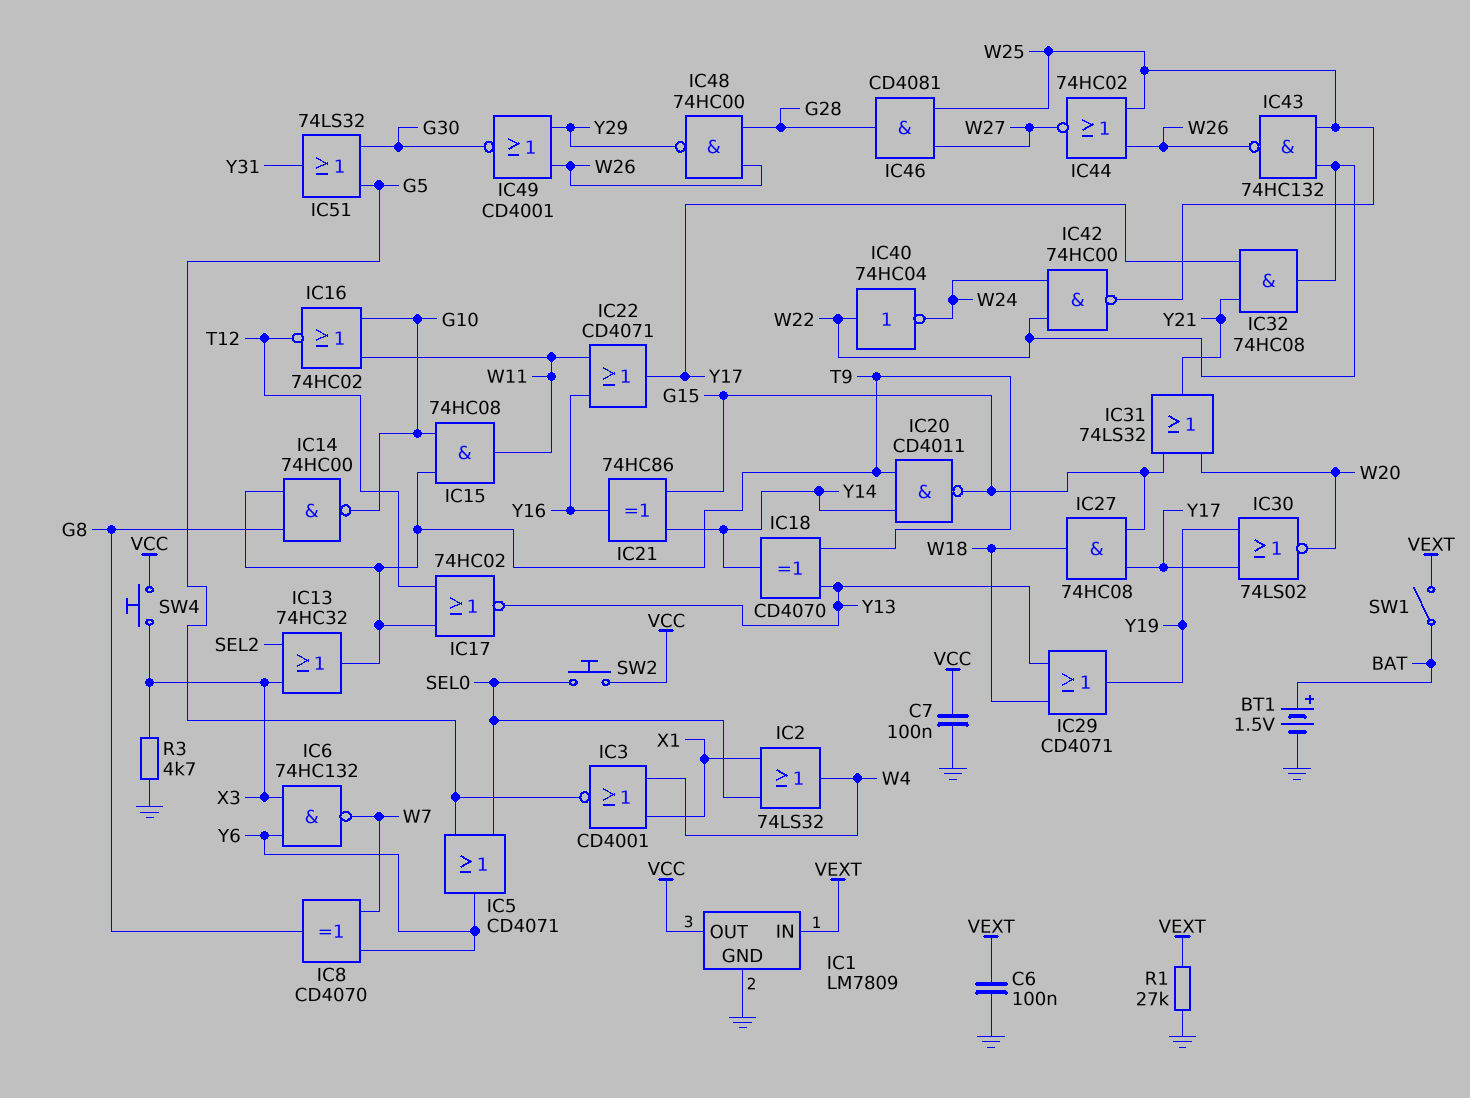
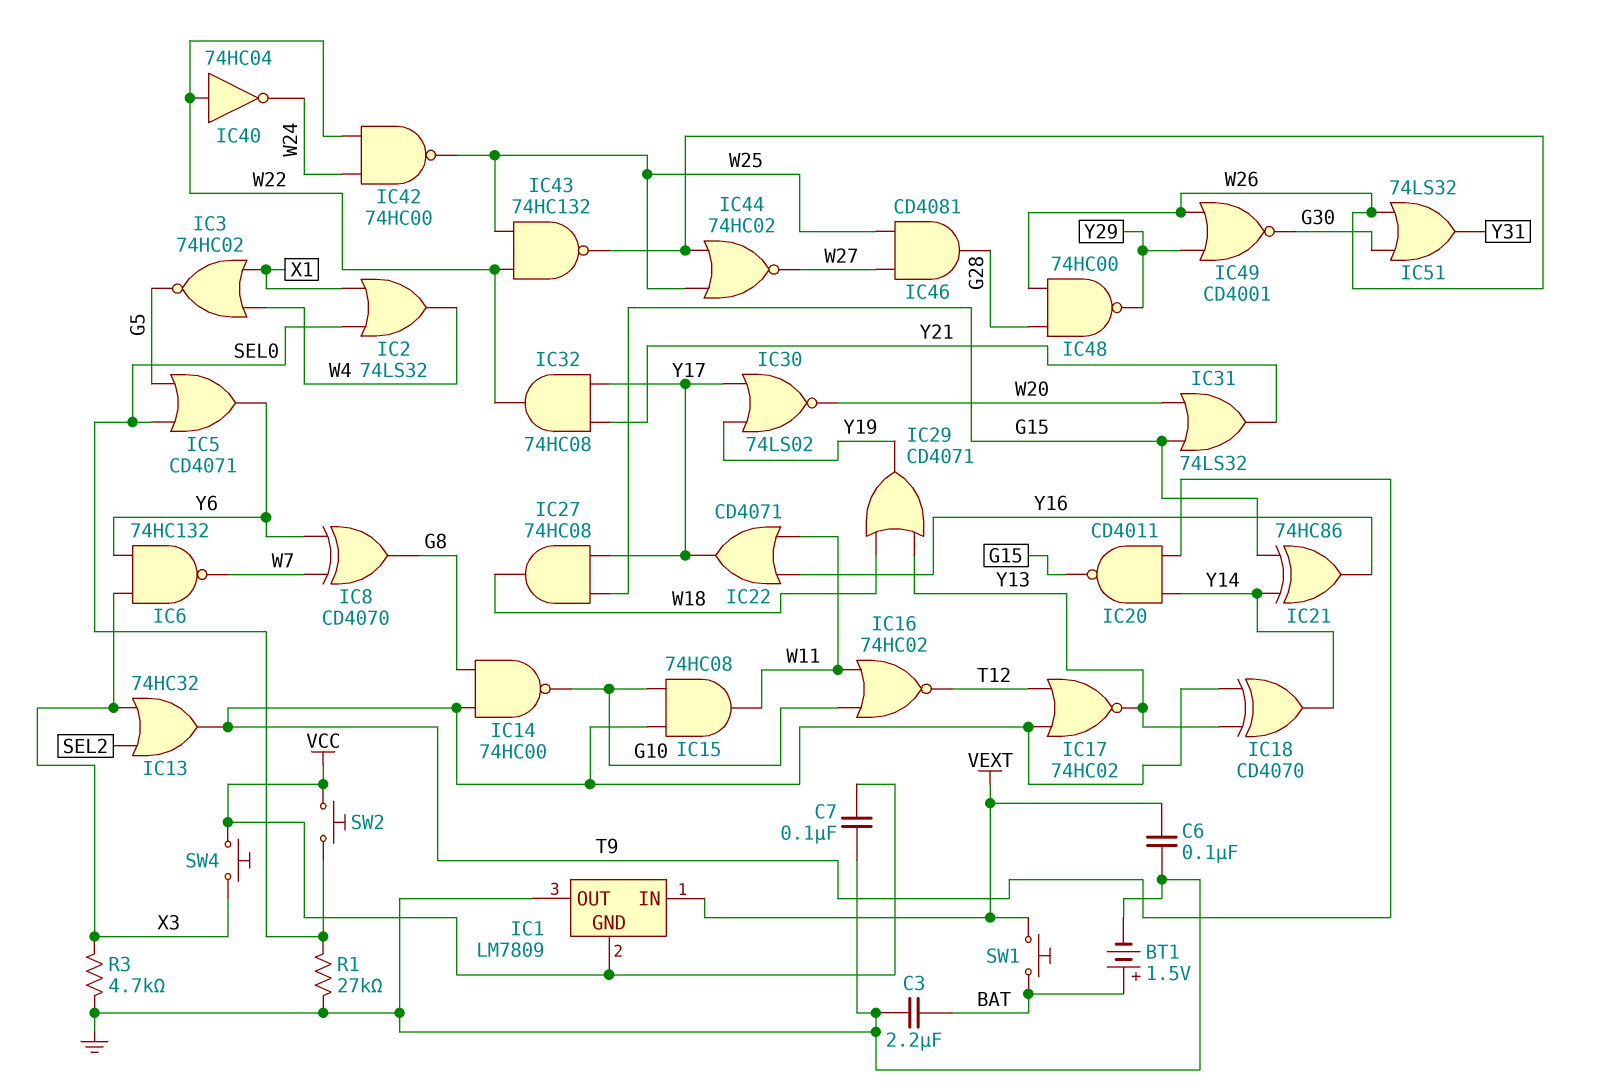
C3: none -> 2.2uF (BAT, GND)
IC1 pin GND: GND -> VCC
IC1 pin OUT: VCC -> GND
IC3: NOR CD4001 (in W4, in X1, out G5) -> NOR 74HC02 (in W4, in X1, out G5)
IC51: OR 74LS32 (in G5, in G30, out Y31) -> OR 74LS32 (in G30, in W26, out Y31)
R1: 27k (GND, VEXT) -> 27k (GND, SEL0)
SW1: switch (BAT, VEXT) -> button (BAT, VEXT)

